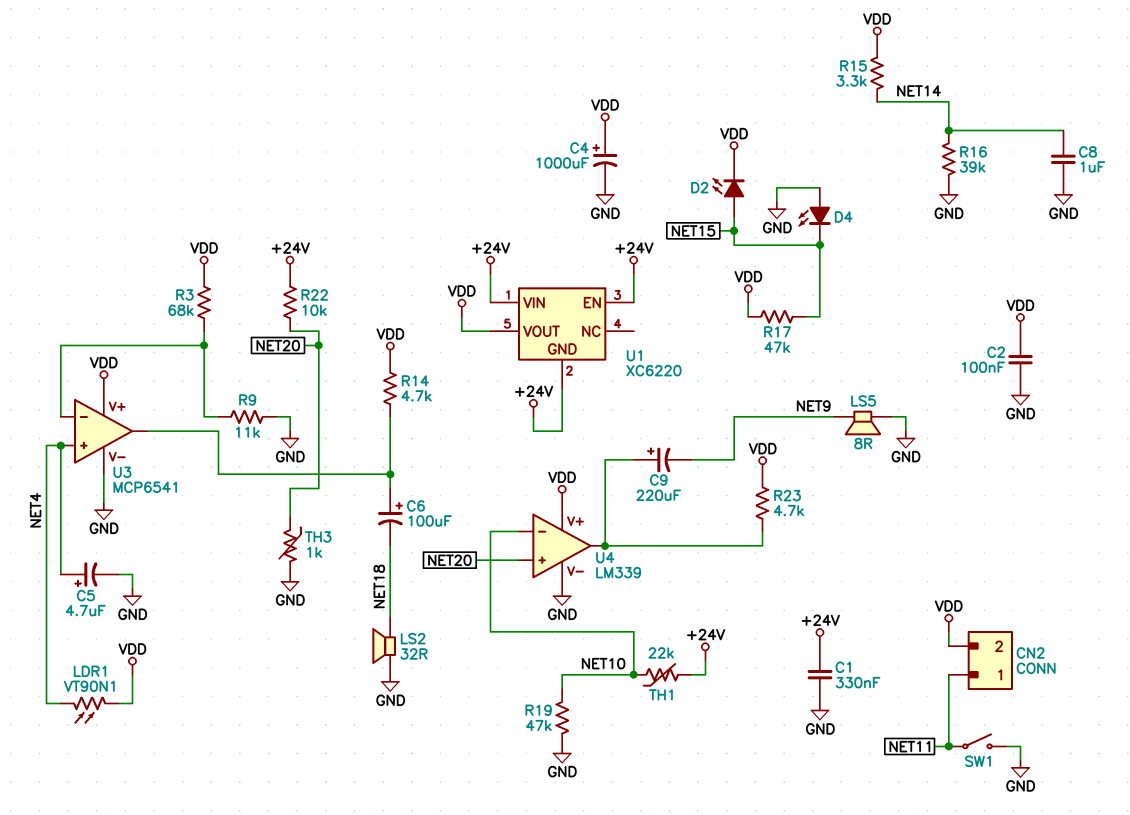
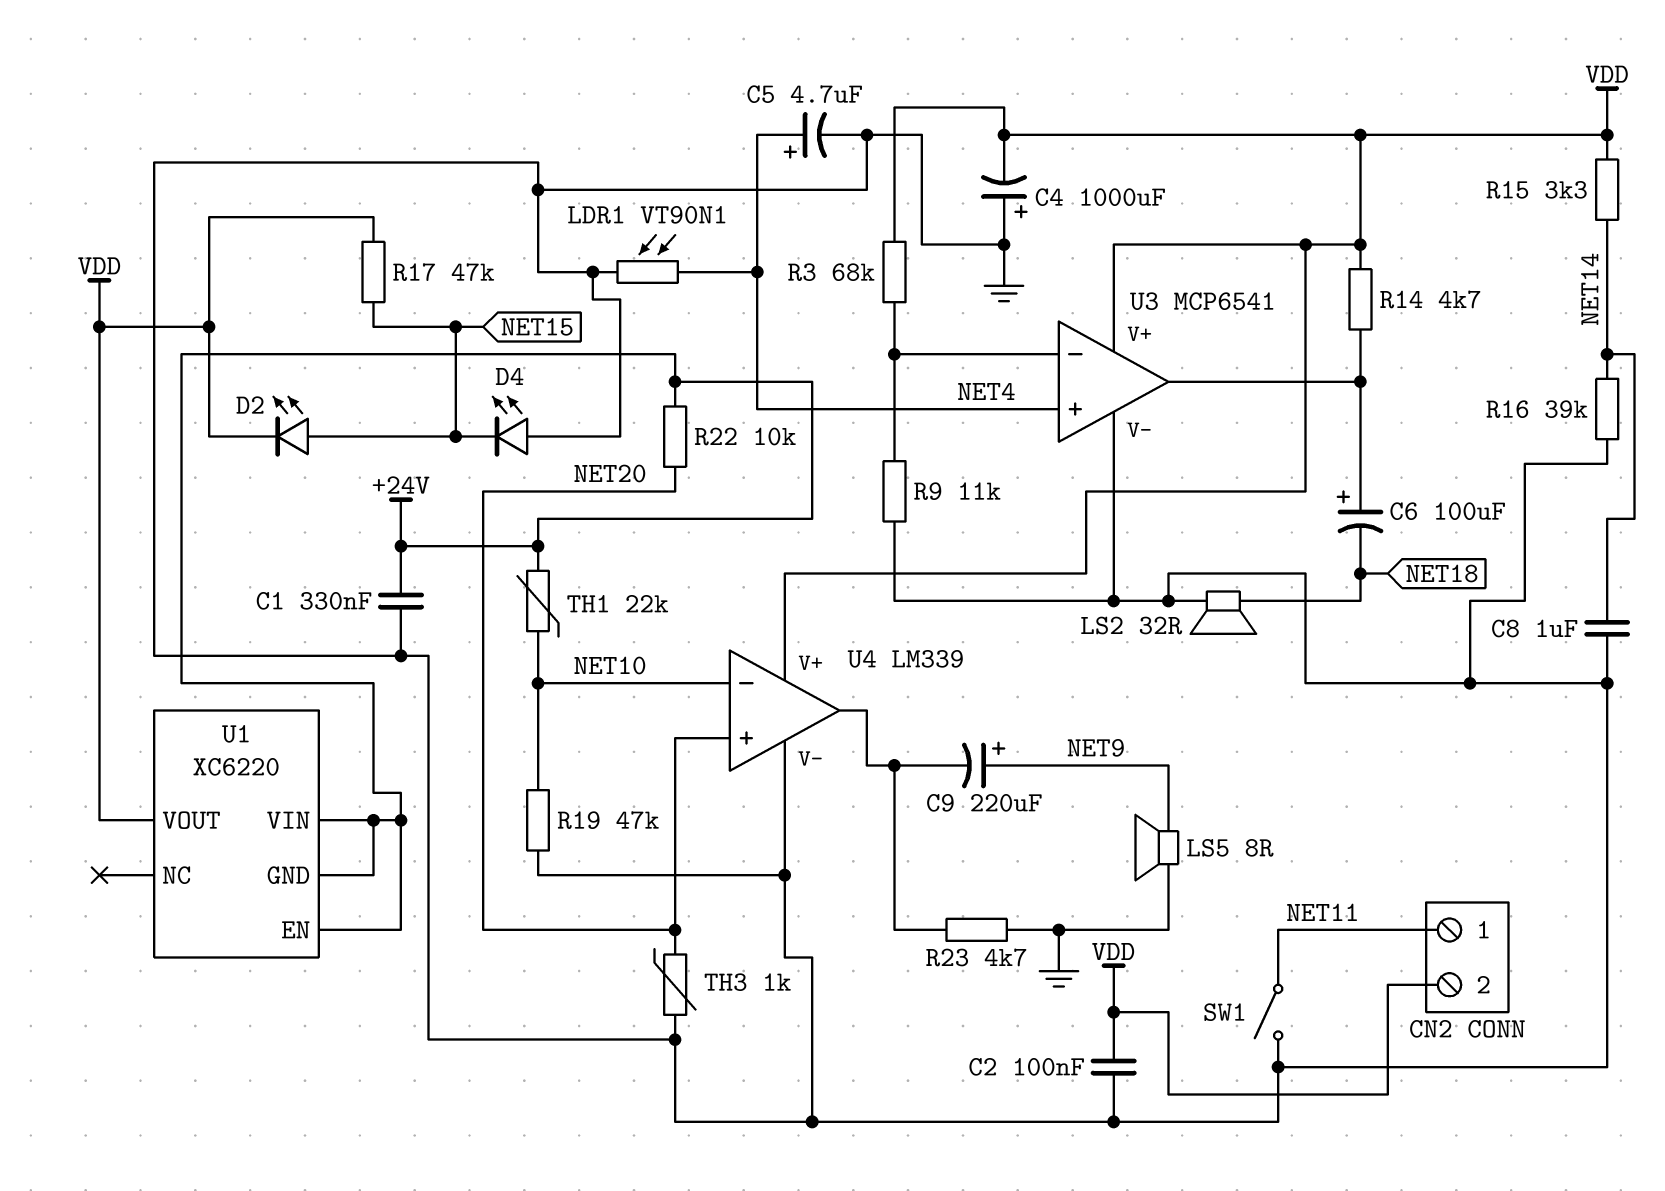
C4: 1000uF (plus VDD, minus GND) -> 1000uF (plus GND, minus VDD)
C9: 220uF (plus U4/out, minus NET9) -> 220uF (plus NET9, minus U4/out)
LDR1: VT90N1 (NET4, VDD) -> VT90N1 (GND, NET4)
R23: 4.7k (U4/out, VDD) -> 4.7k (GND, U4/out)

